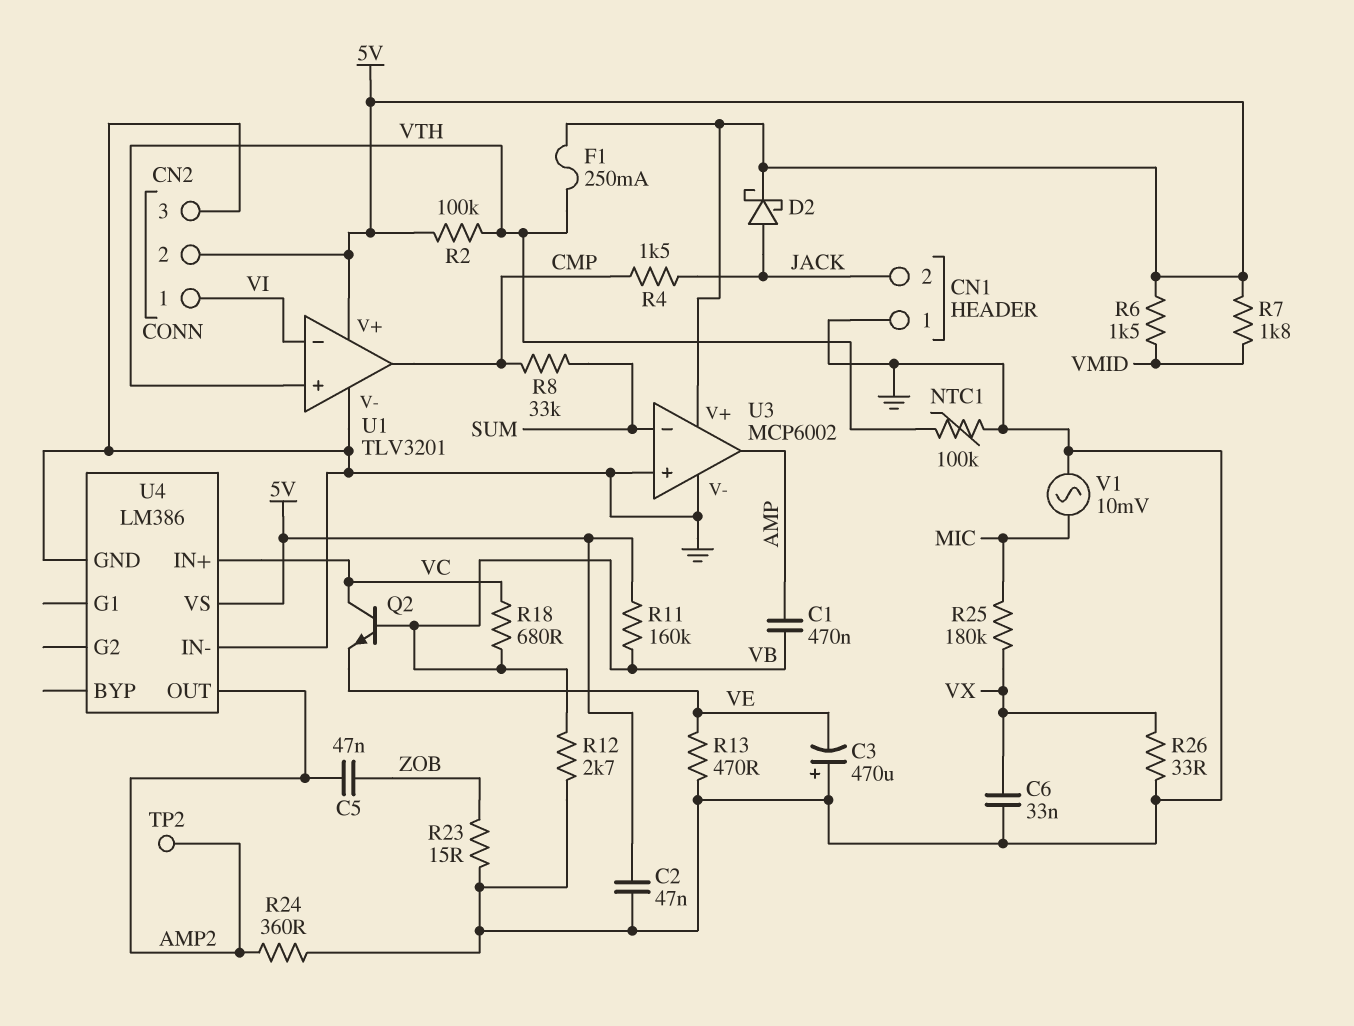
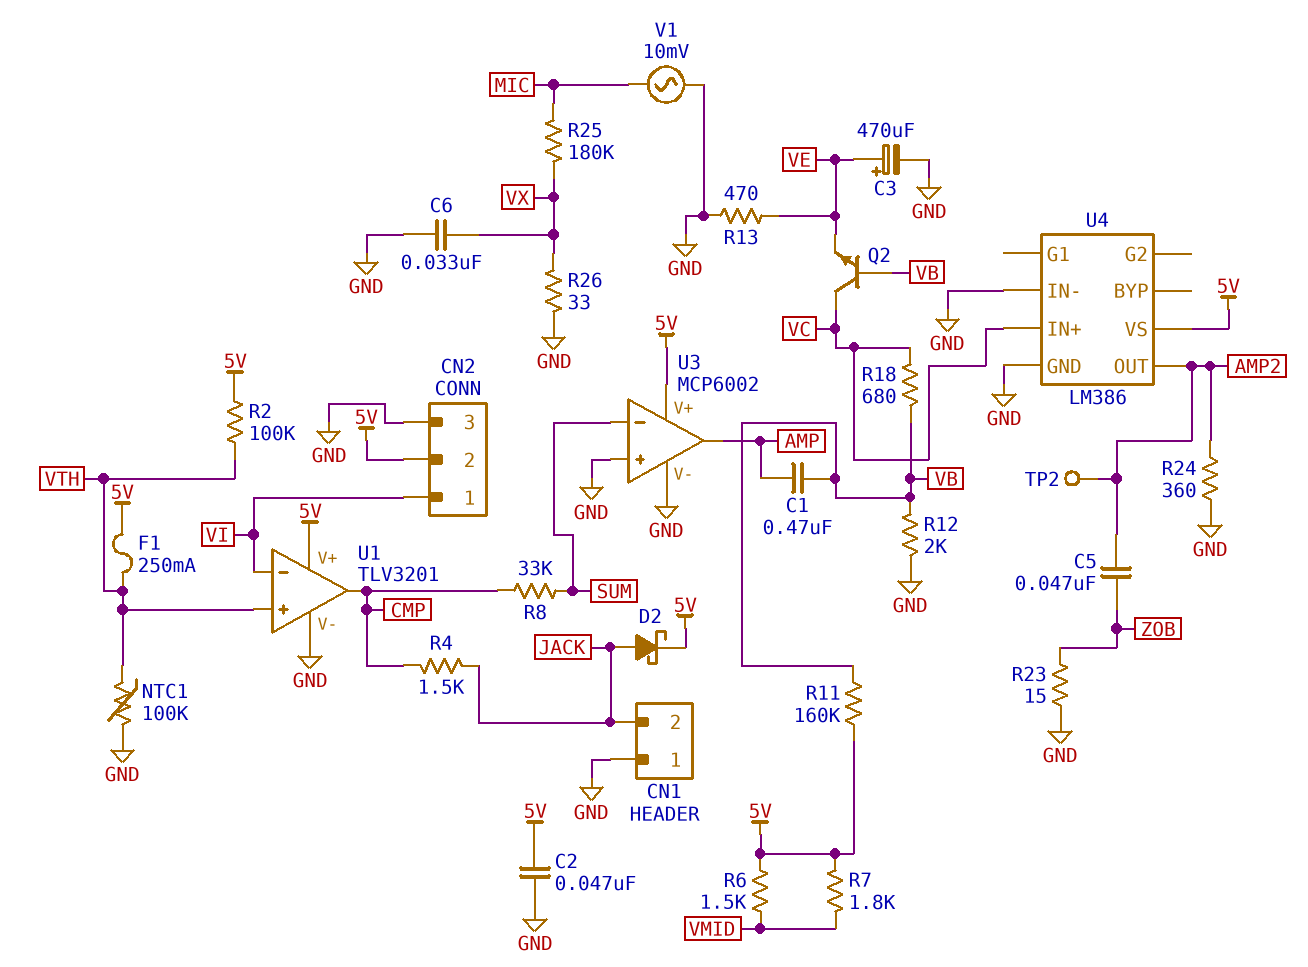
C3: 470uF (plus GND, minus VE) -> 470uF (plus VE, minus GND)
R12: 2.7k (GND, VB) -> 2k (GND, VB)

